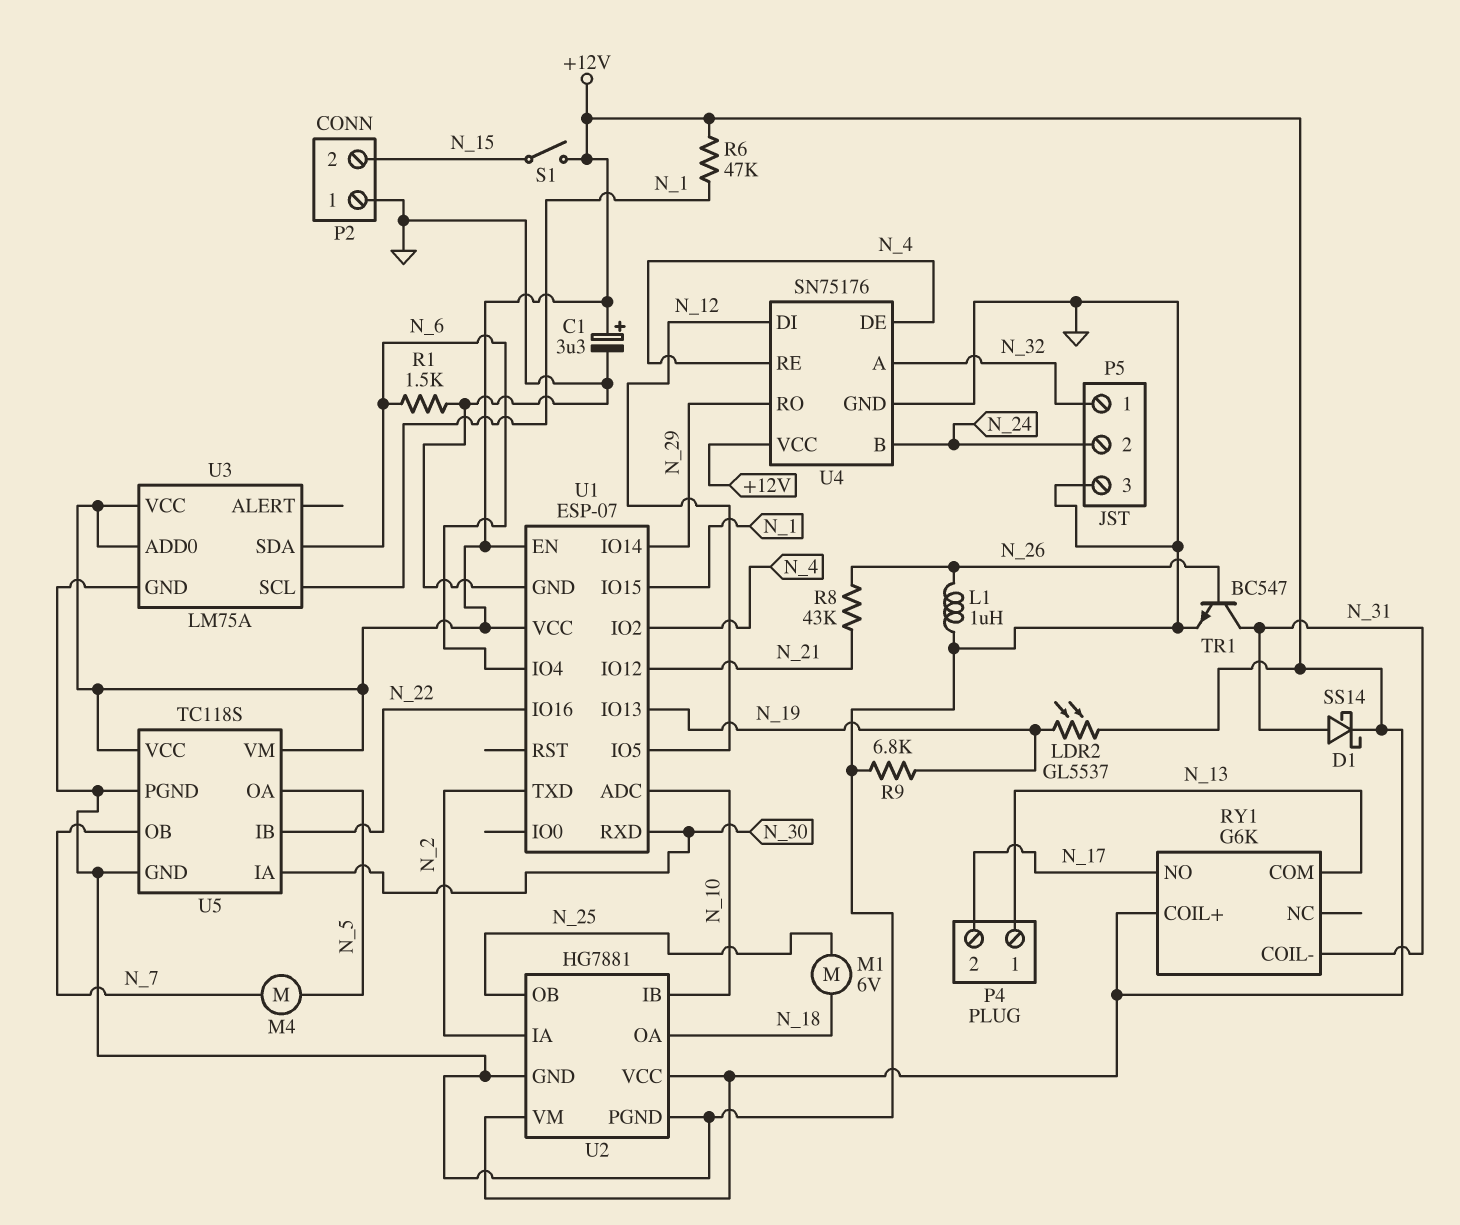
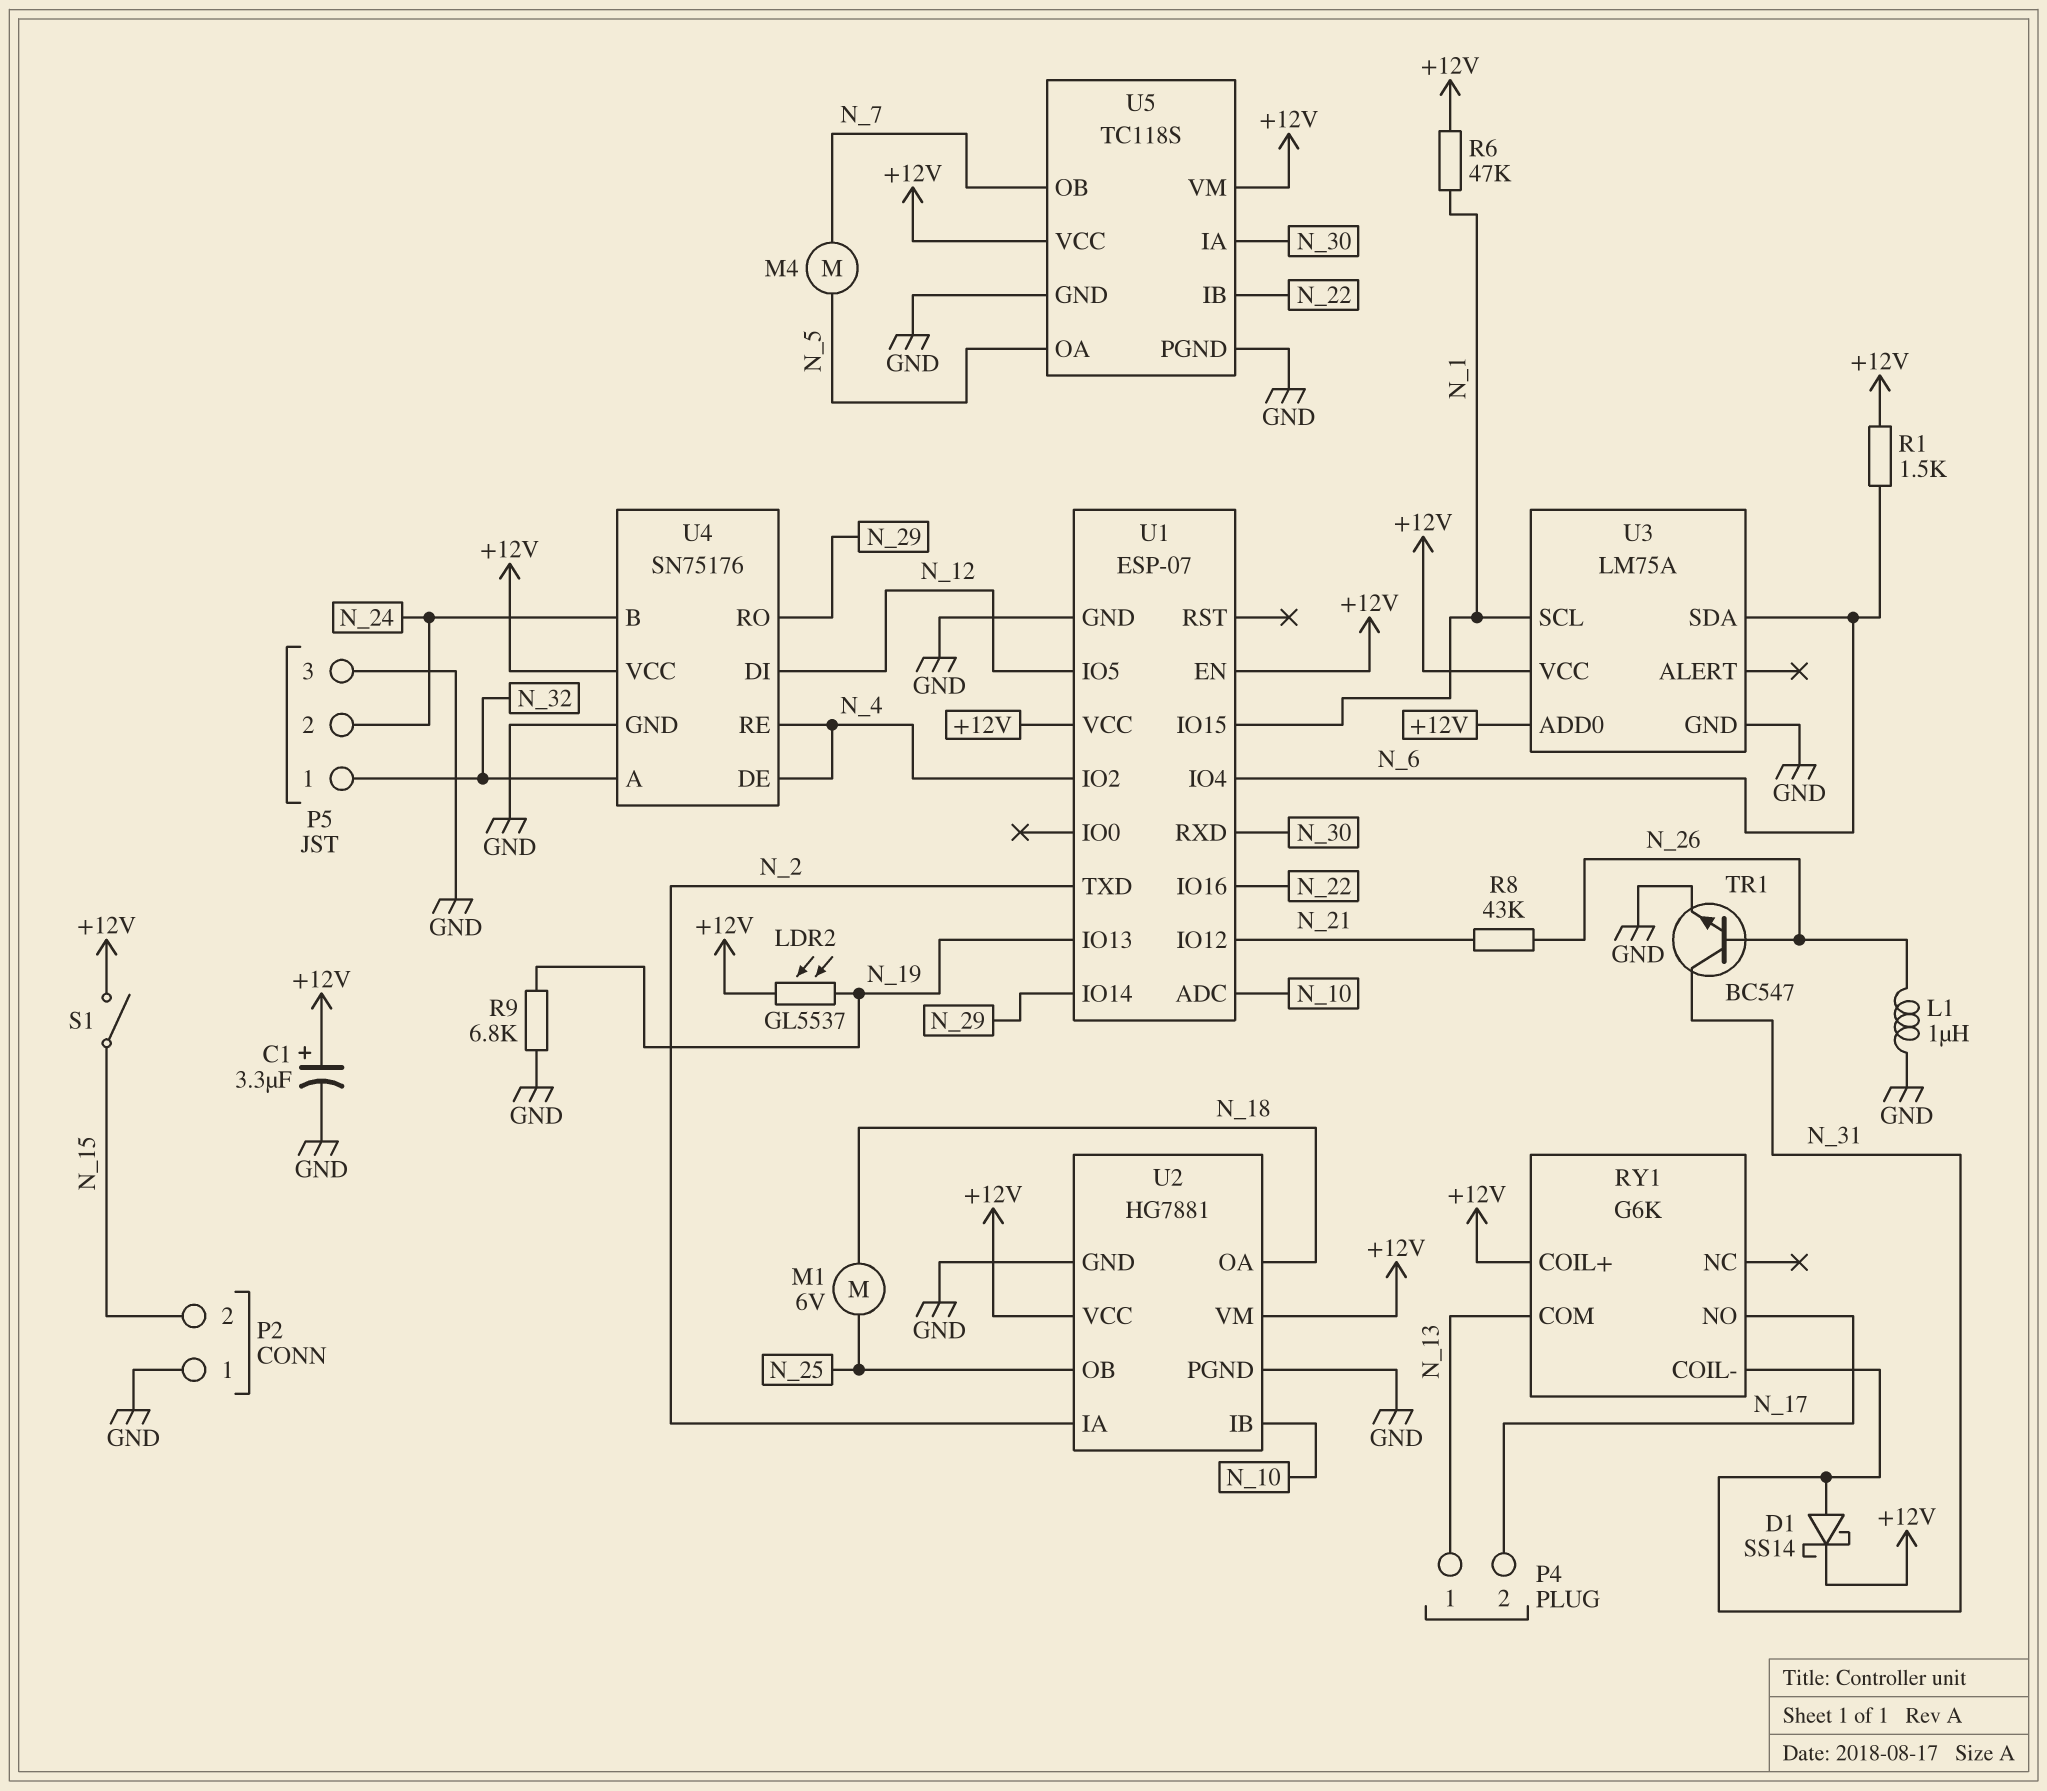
R1: 1.5k (GND, N_6) -> 1.5k (+12V, N_6)

